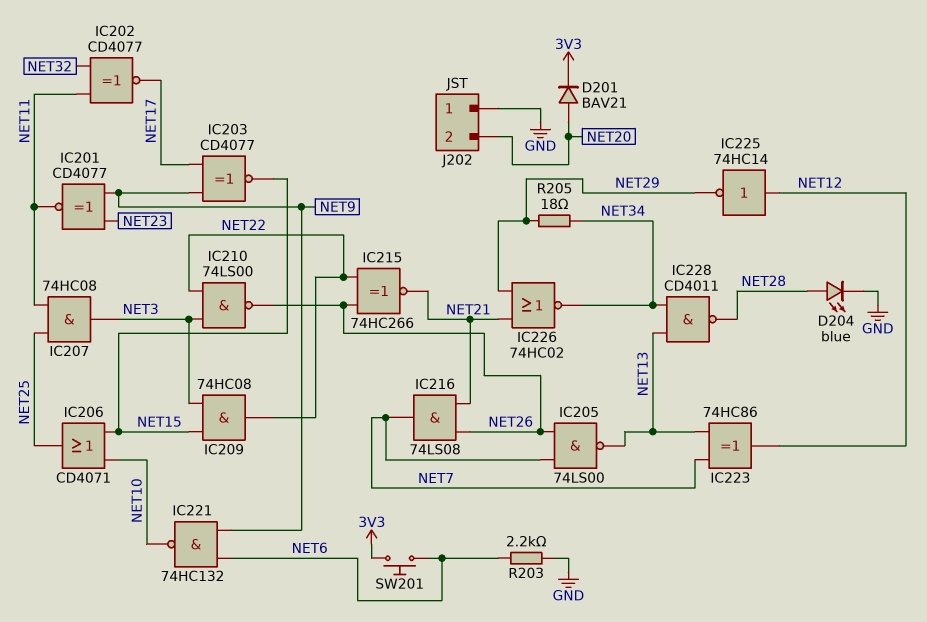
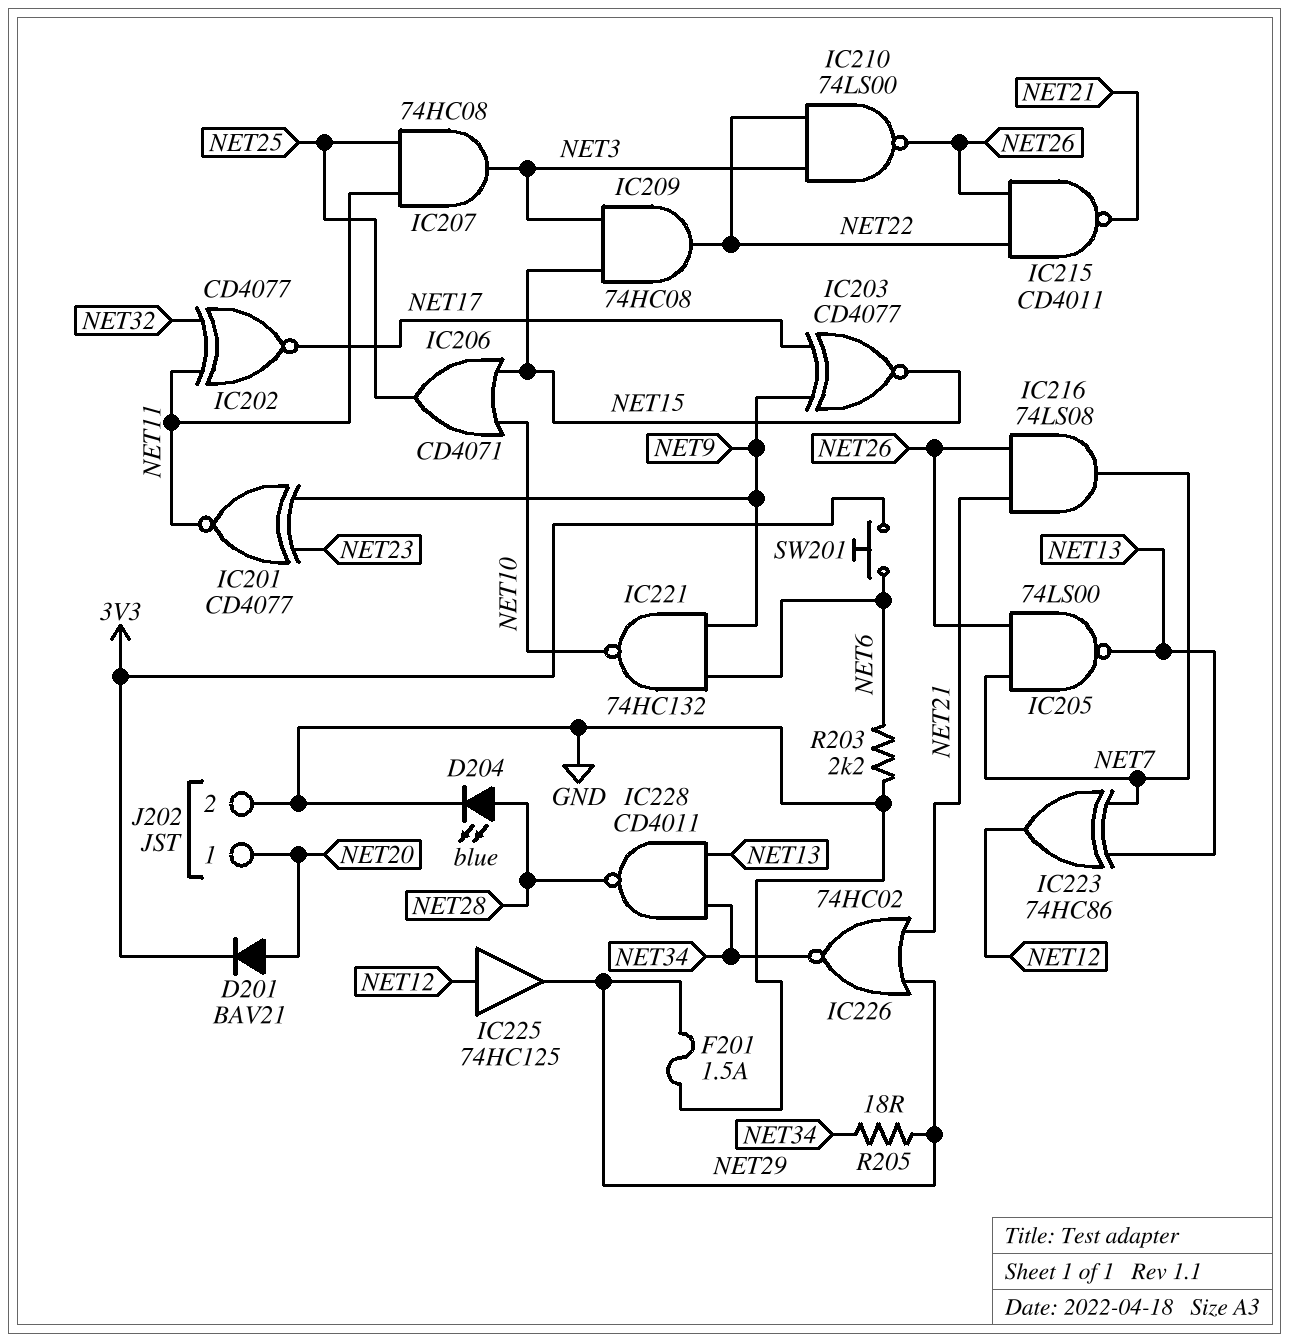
F201: none -> 1.5A (GND, NET29)
IC215: XNOR 74HC266 (in NET22, in NET26, out NET21) -> NAND CD4011 (in NET22, in NET26, out NET21)
IC225: NOT 74HC14 (in NET12, out NET29) -> buffer 74HC125 (in NET12, out NET29)
J202 pin 1: GND -> NET20
J202 pin 2: NET20 -> GND

